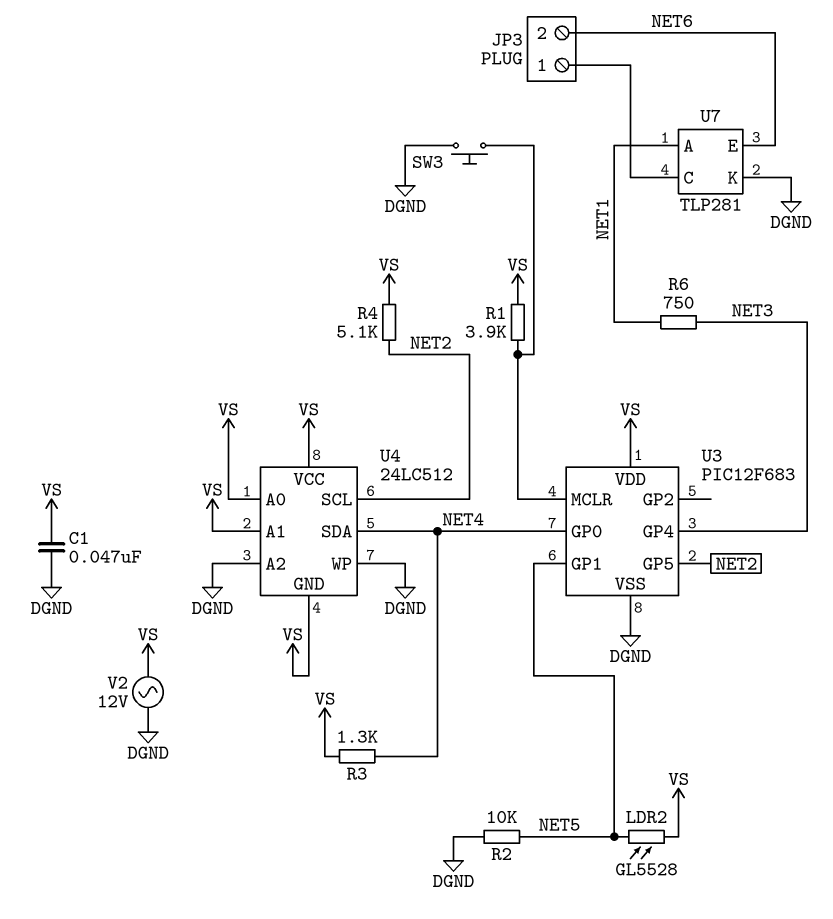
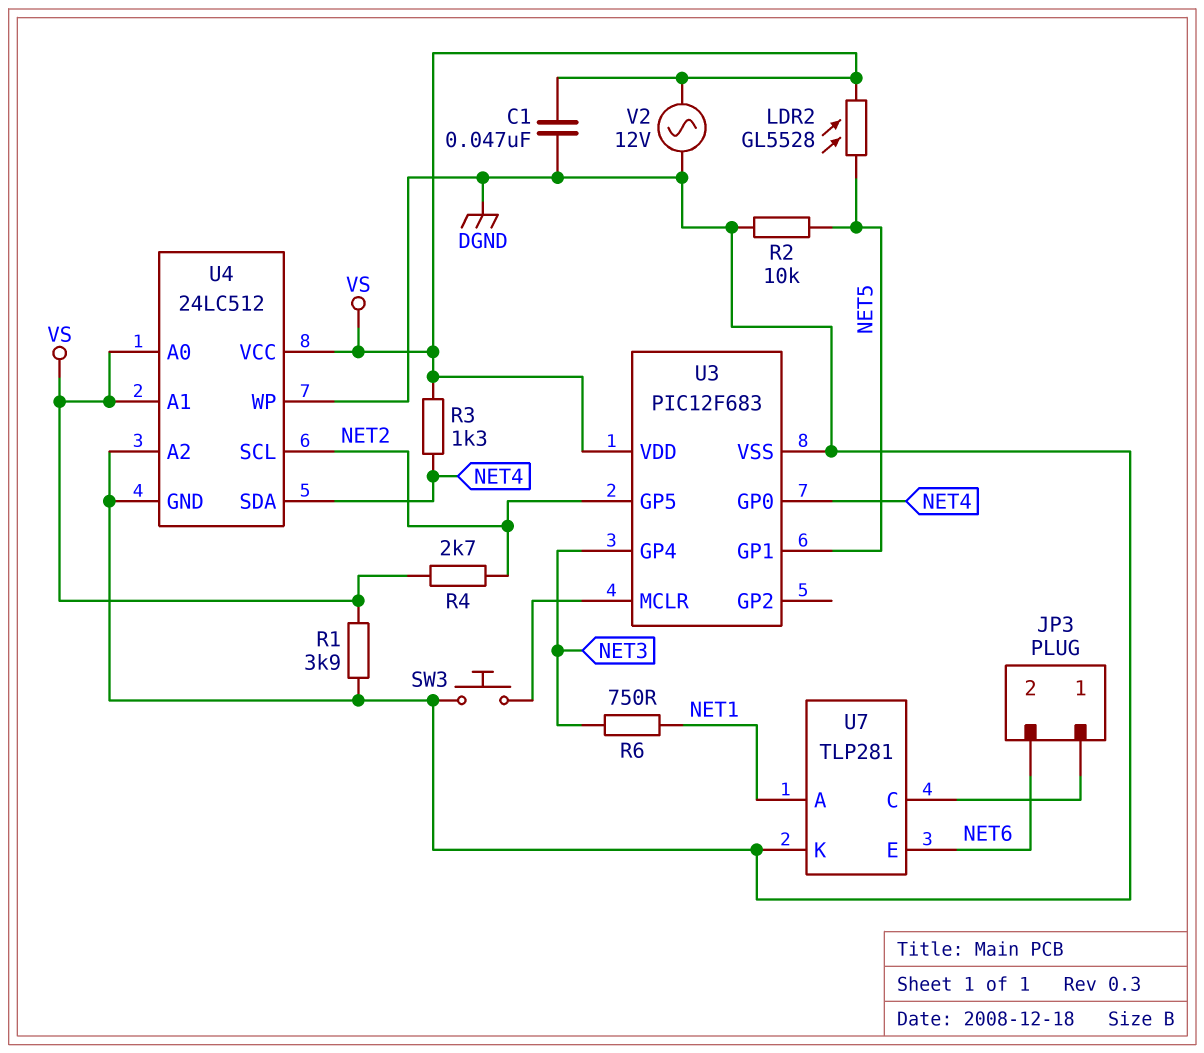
R1: 3.9k (U3/MCLR, VS) -> 3.9k (DGND, VS)
R4: 5.1k (NET2, VS) -> 2.7k (NET2, VS)
U4 pin GND: VS -> DGND

